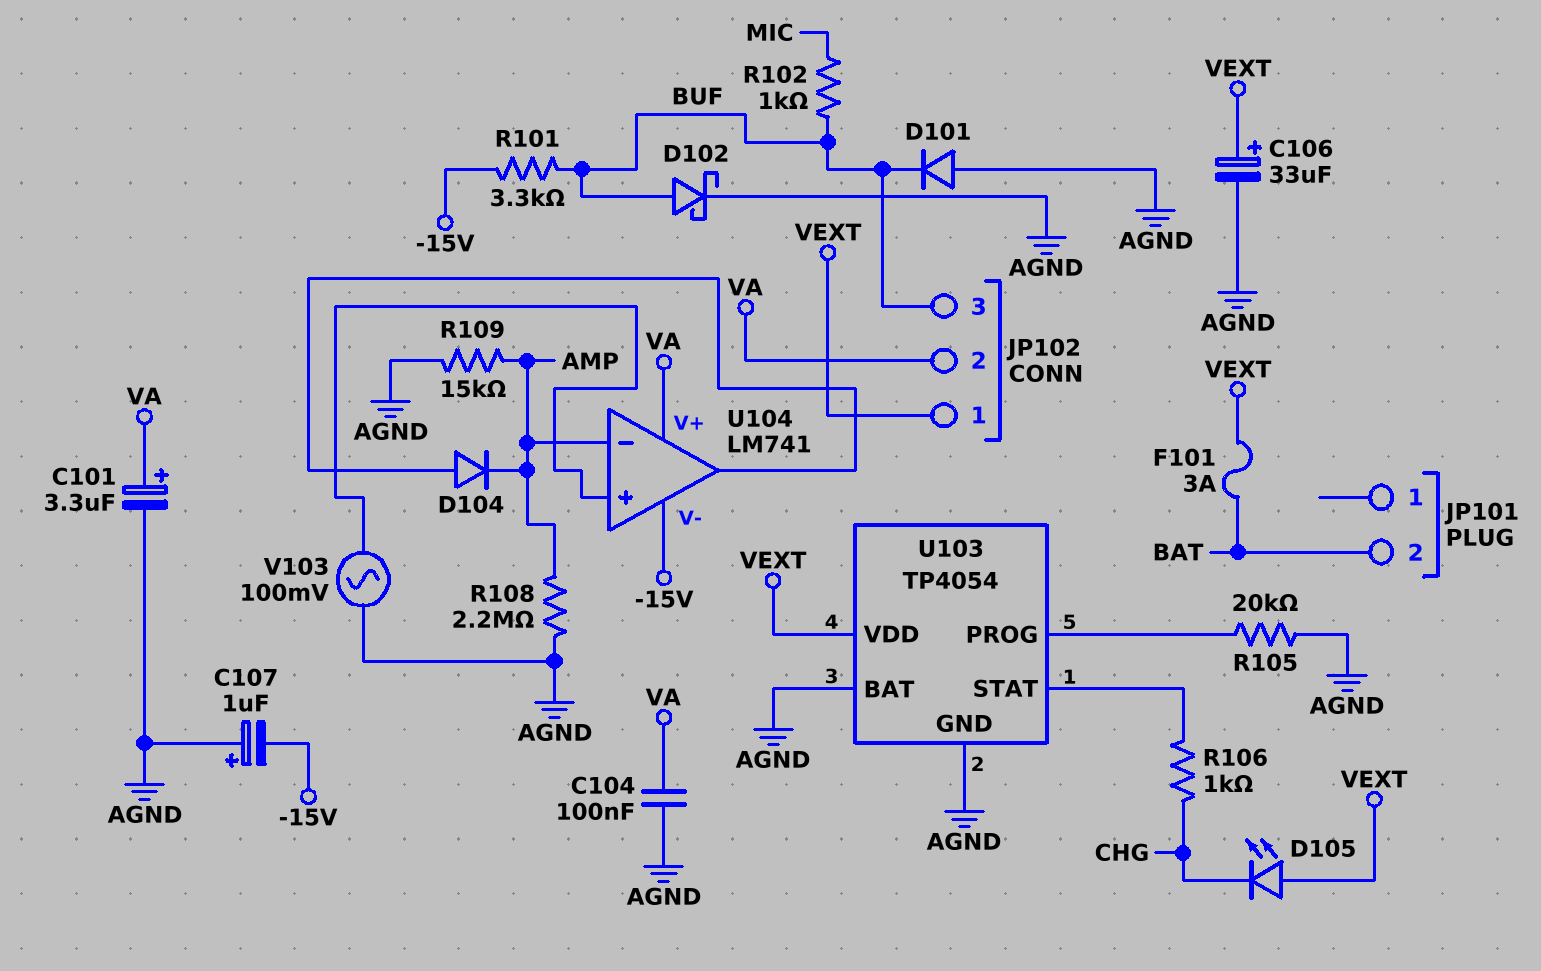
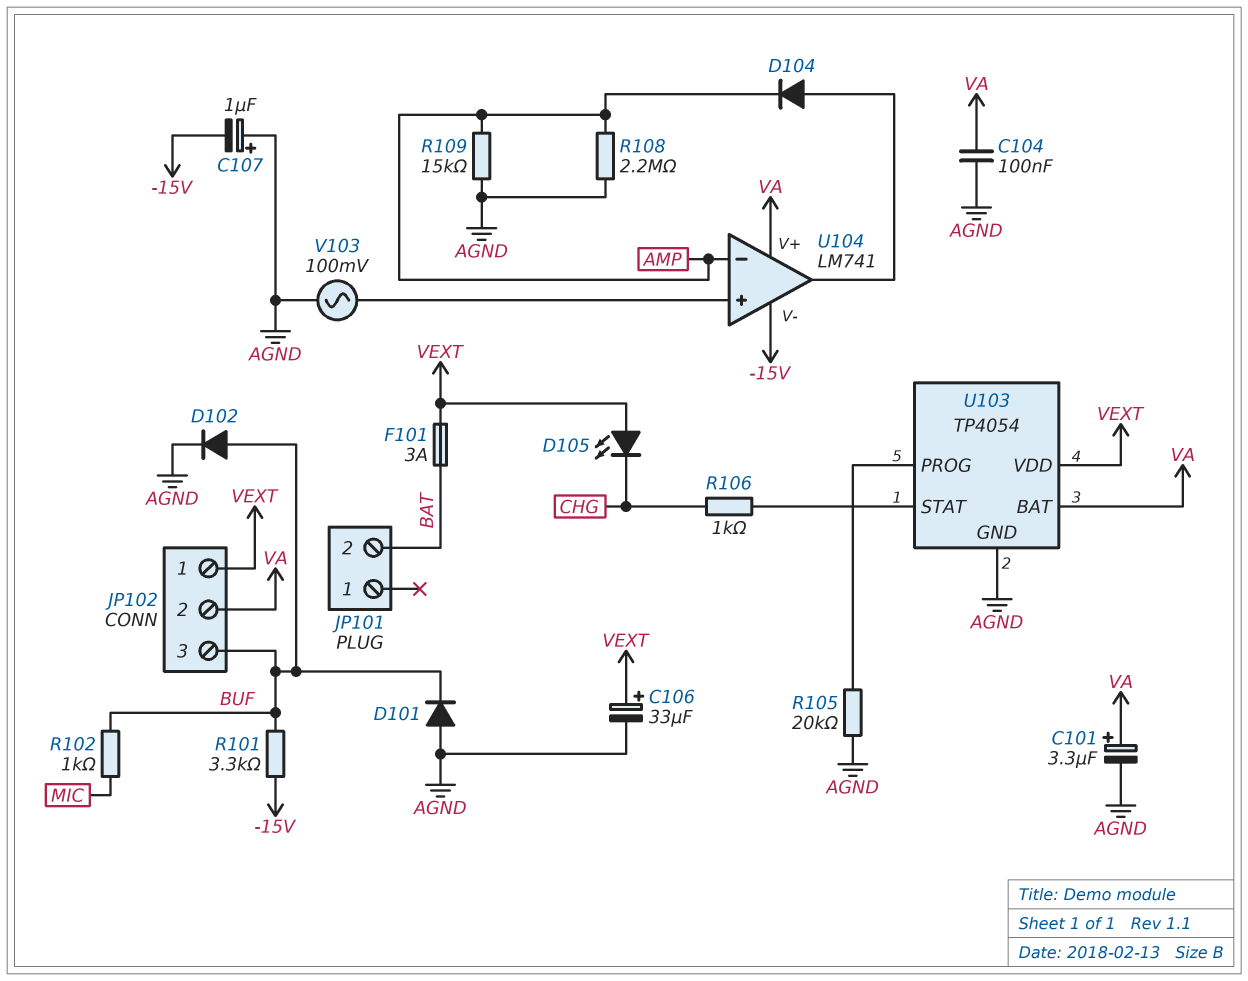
D102: schottky (A BUF, K AGND) -> diode (A BUF, K AGND)
U103 pin BAT: AGND -> VA

